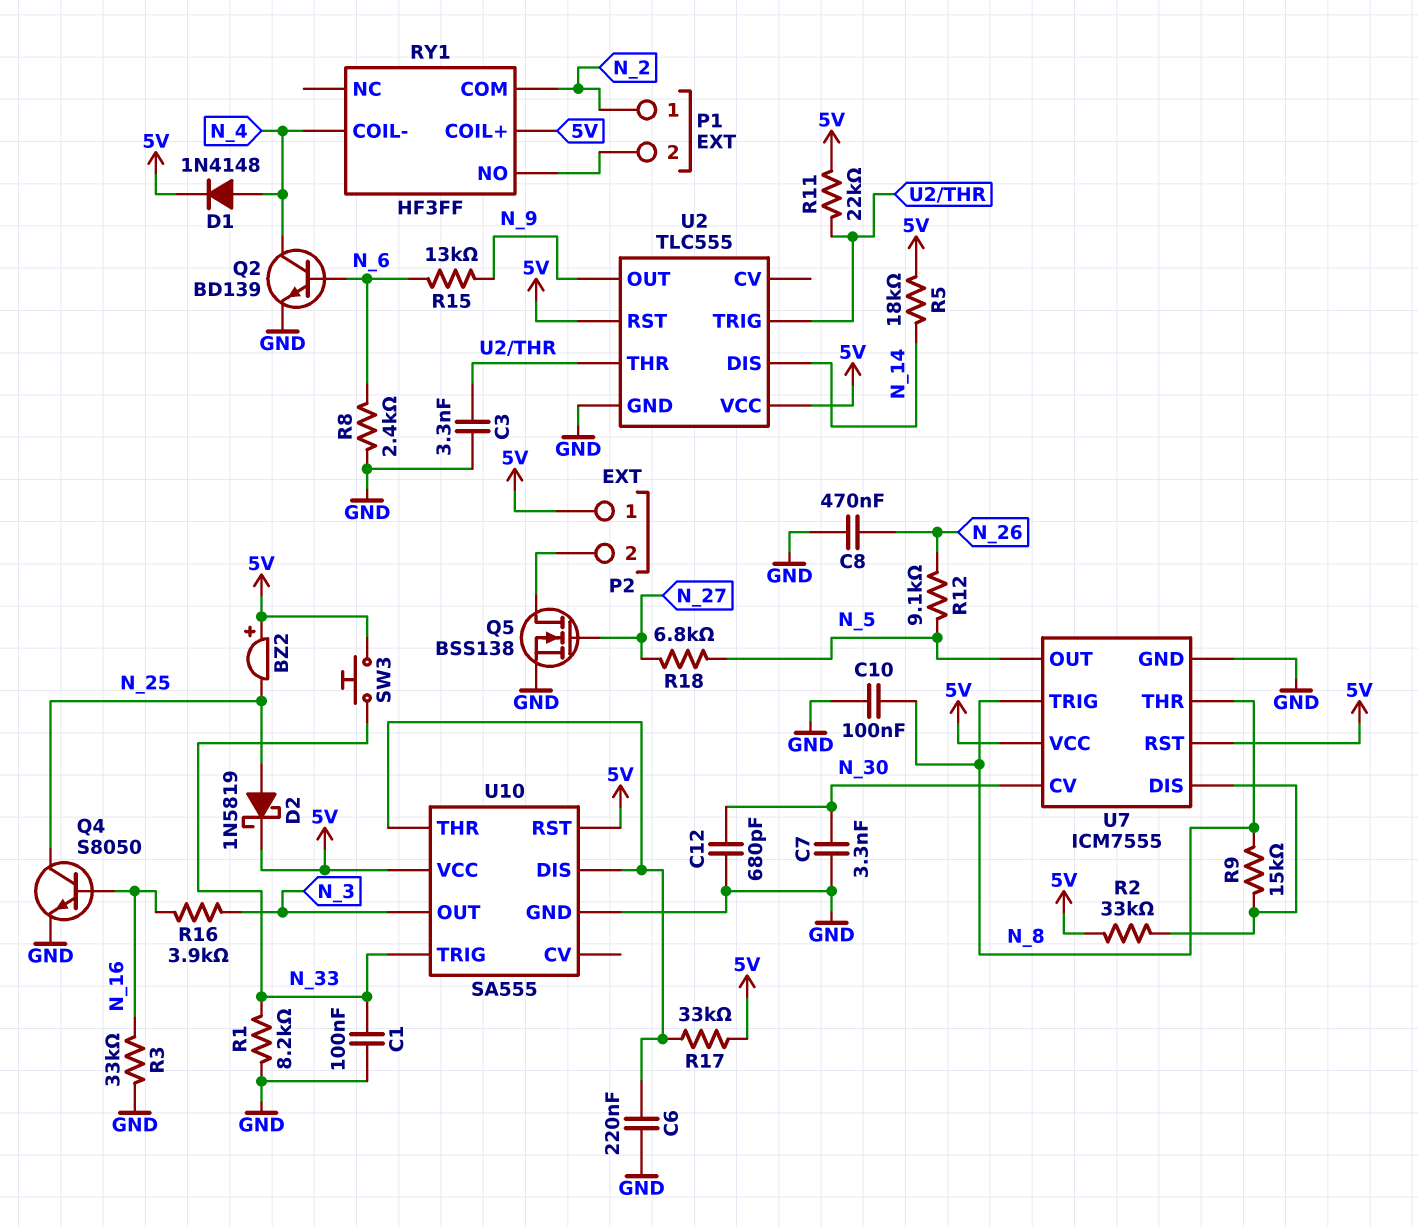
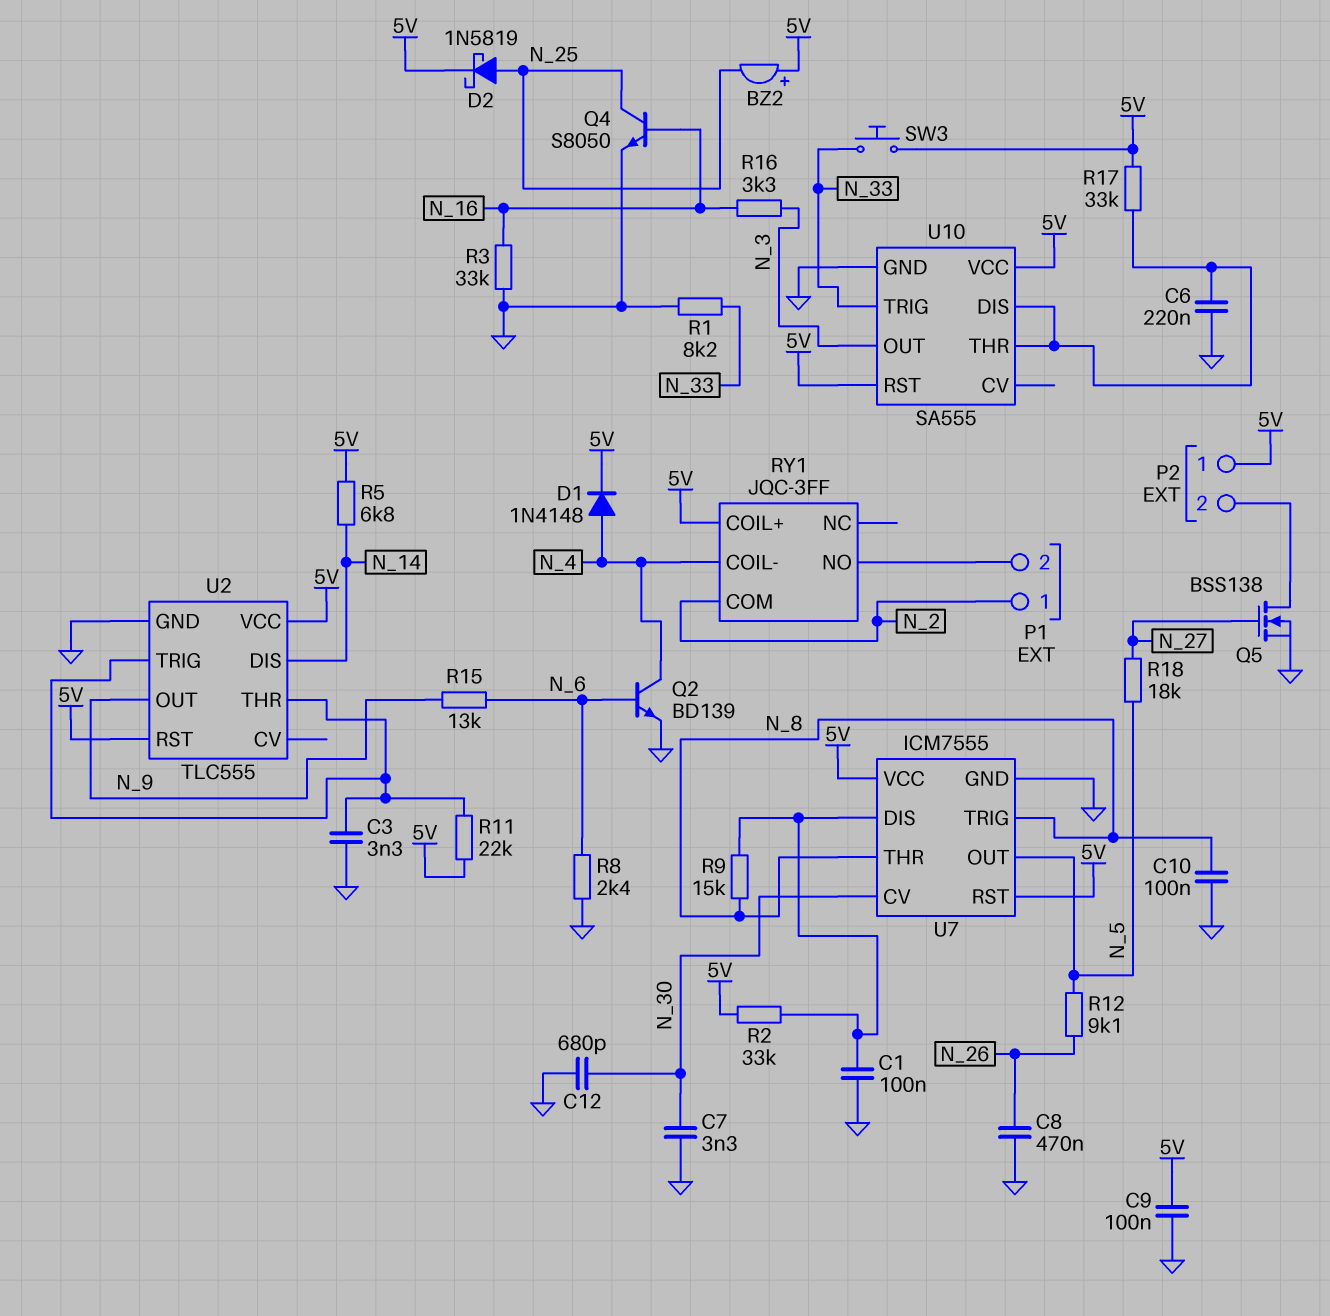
C1: 100nF (GND, N_33) -> 100nF (GND, U7/DIS)
C9: none -> 100nF (5V, GND)
R5: 18k (5V, N_14) -> 6.8k (5V, N_14)
R16: 3.9k (N_3, N_16) -> 3.3k (N_3, N_16)
R18: 6.8k (N_5, N_27) -> 18k (N_5, N_27)
RY1: HF3FF -> JQC-3FF

